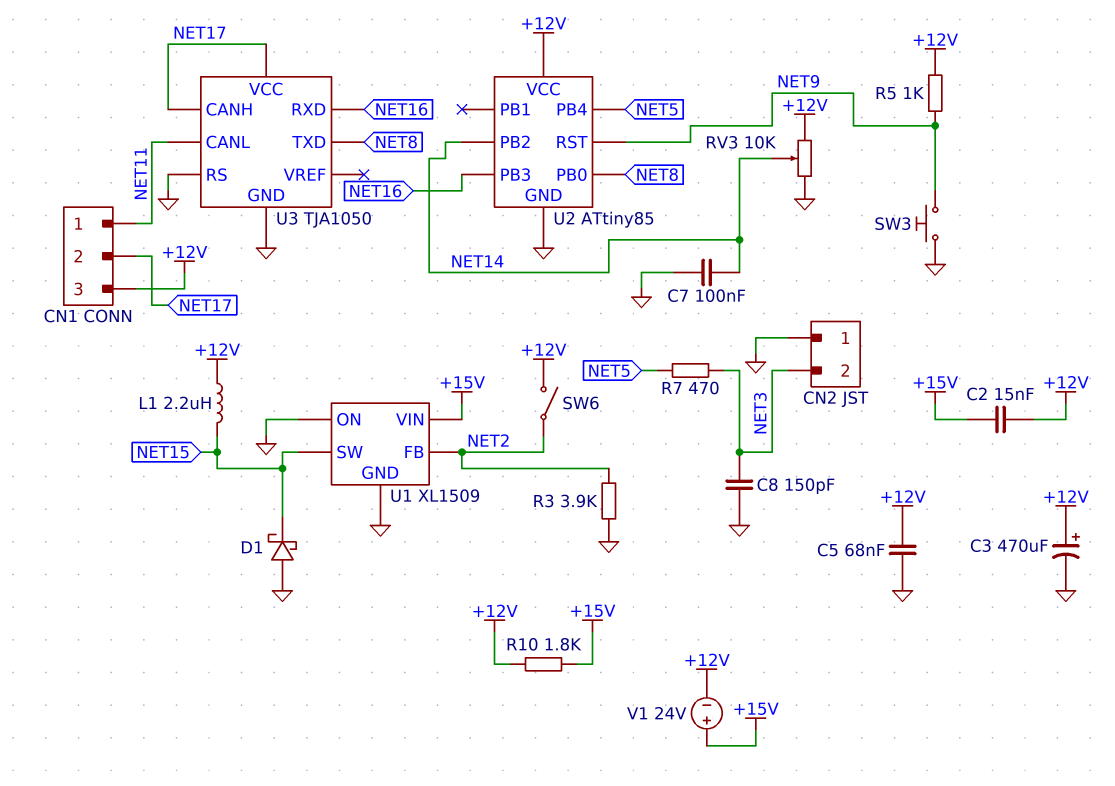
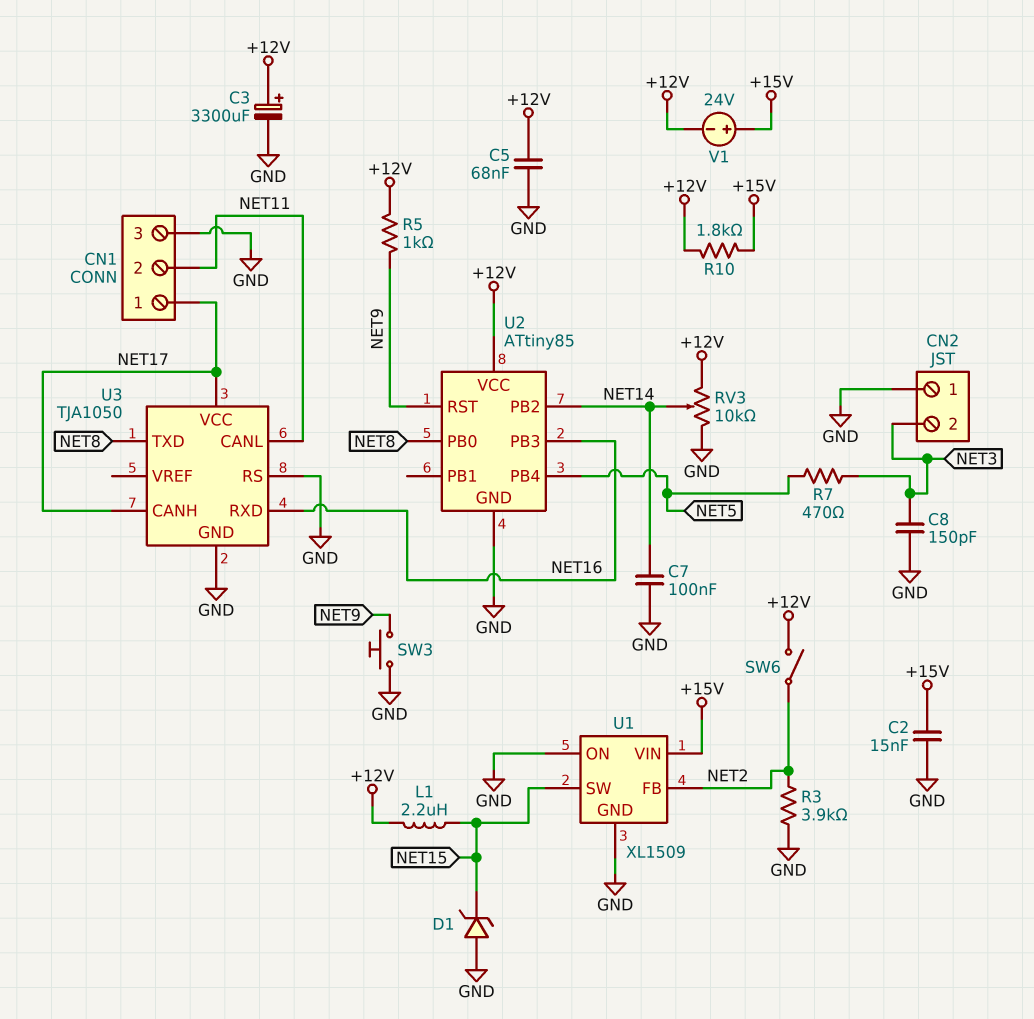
C2: 15nF (+12V, +15V) -> 15nF (+15V, GND)
C3: 470uF (plus +12V, minus GND) -> 3300uF (plus +12V, minus GND)
CN1 pin 1: NET11 -> NET17
CN1 pin 2: NET17 -> NET11
CN1 pin 3: +12V -> GND
D1: schottky (A GND, K NET15) -> zener (A GND, K NET15)

